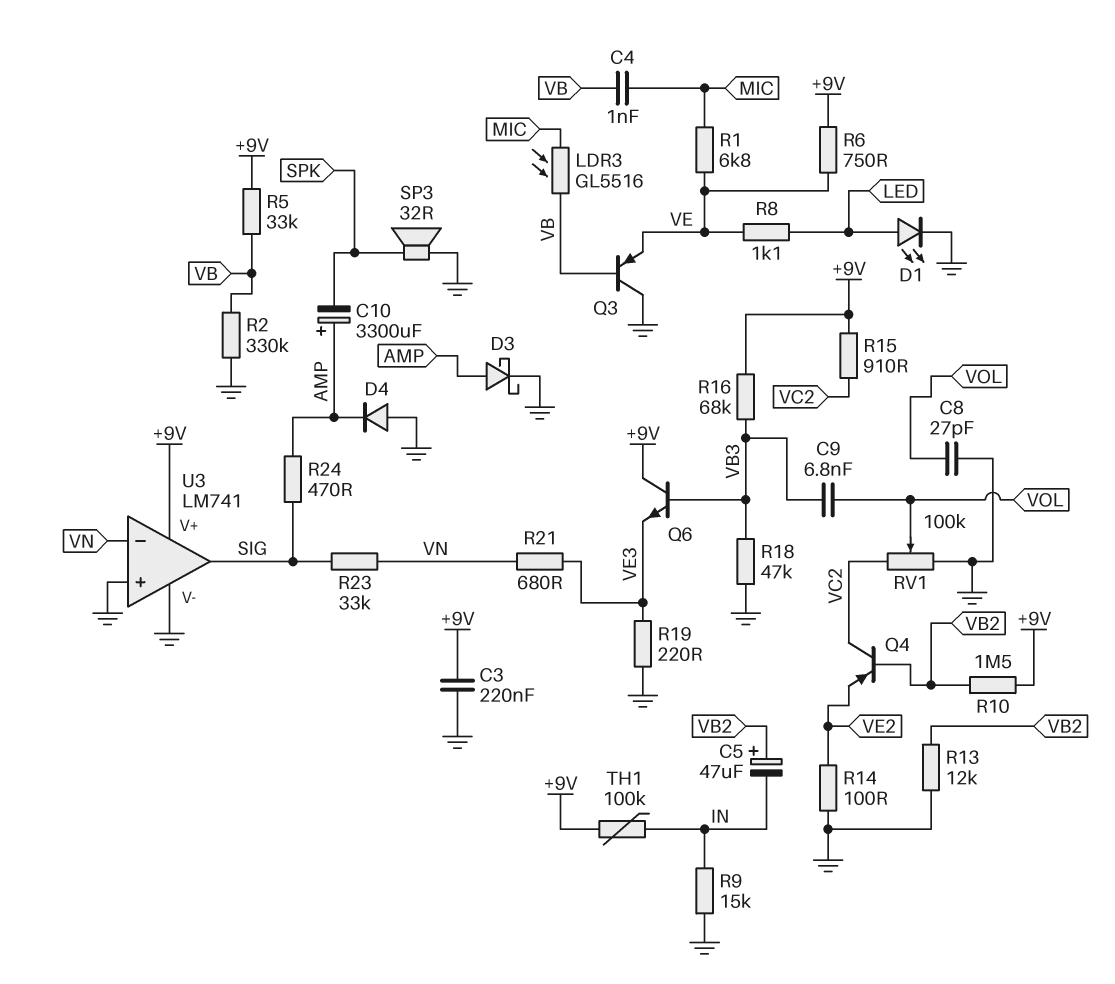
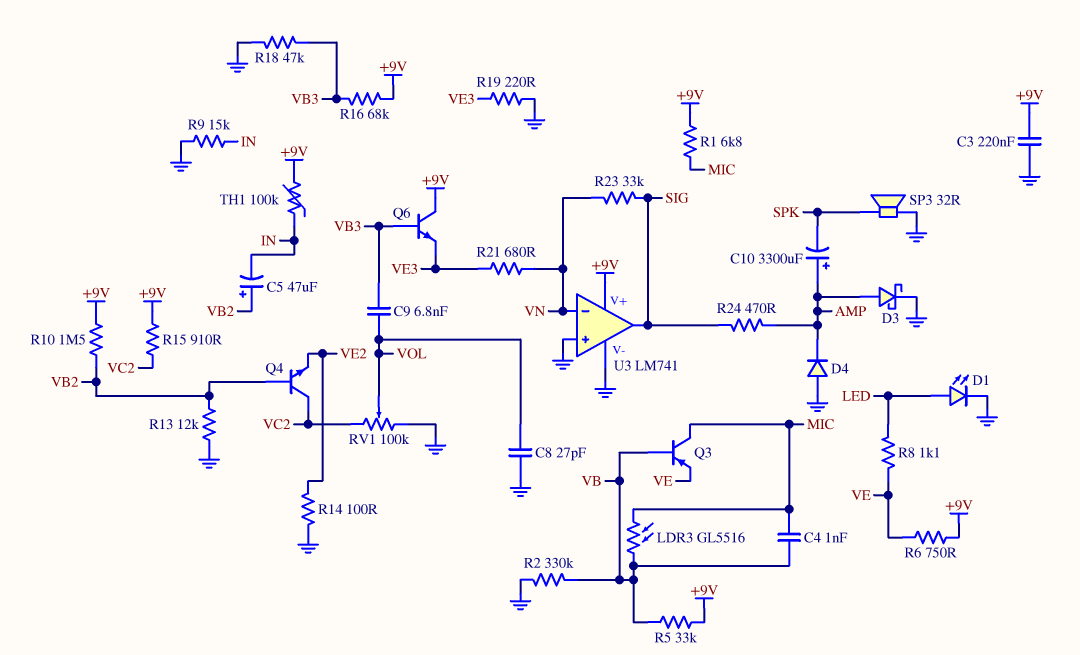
Q3: PNP (B VB, C GND, E VE) -> PNP (B VB, C MIC, E VE)
Q4: PNP (B VB2, C VC2, E VE2) -> NPN (B VB2, C VC2, E VE2)
R1: 6.8k (MIC, VE) -> 6.8k (+9V, MIC)

